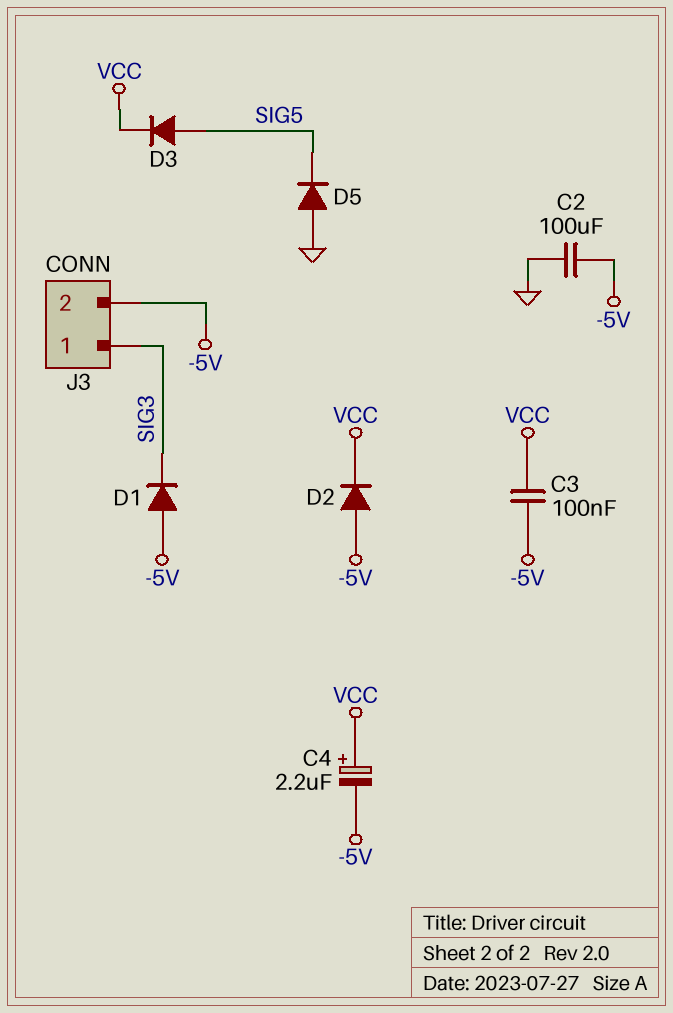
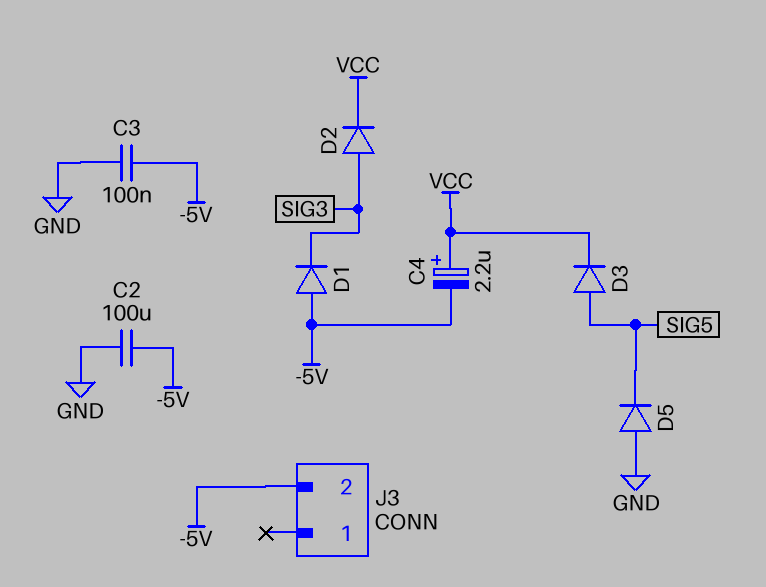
C3: 100nF (-5V, VCC) -> 100nF (-5V, GND)
D2: diode (A -5V, K VCC) -> diode (A SIG3, K VCC)
J3 pin 1: SIG3 -> none

